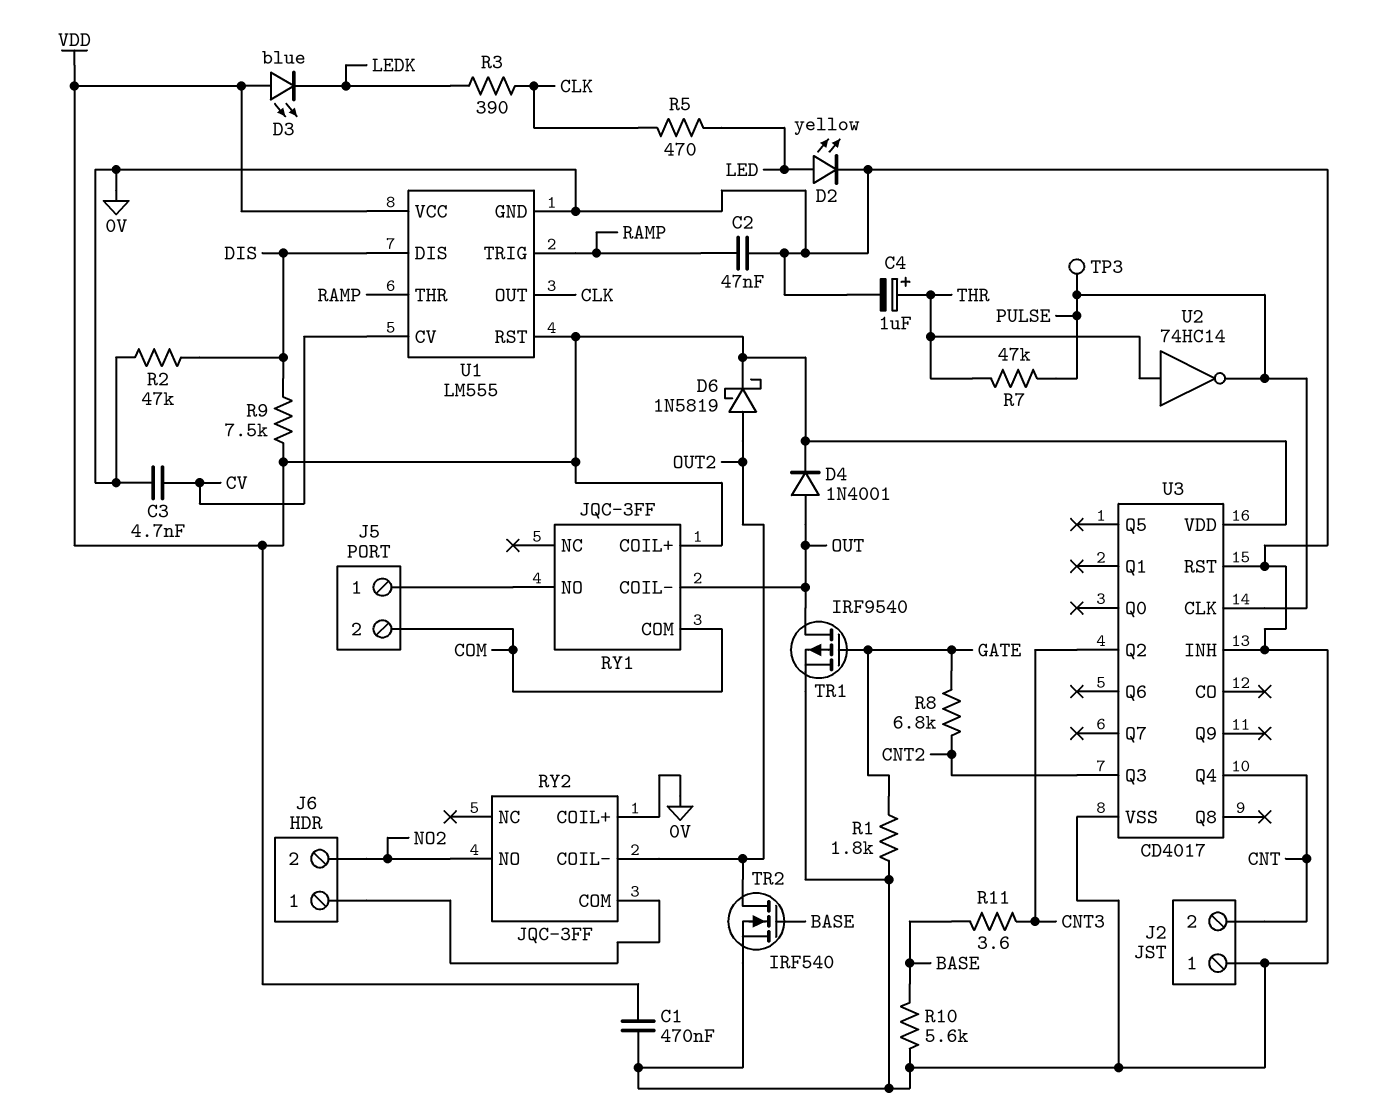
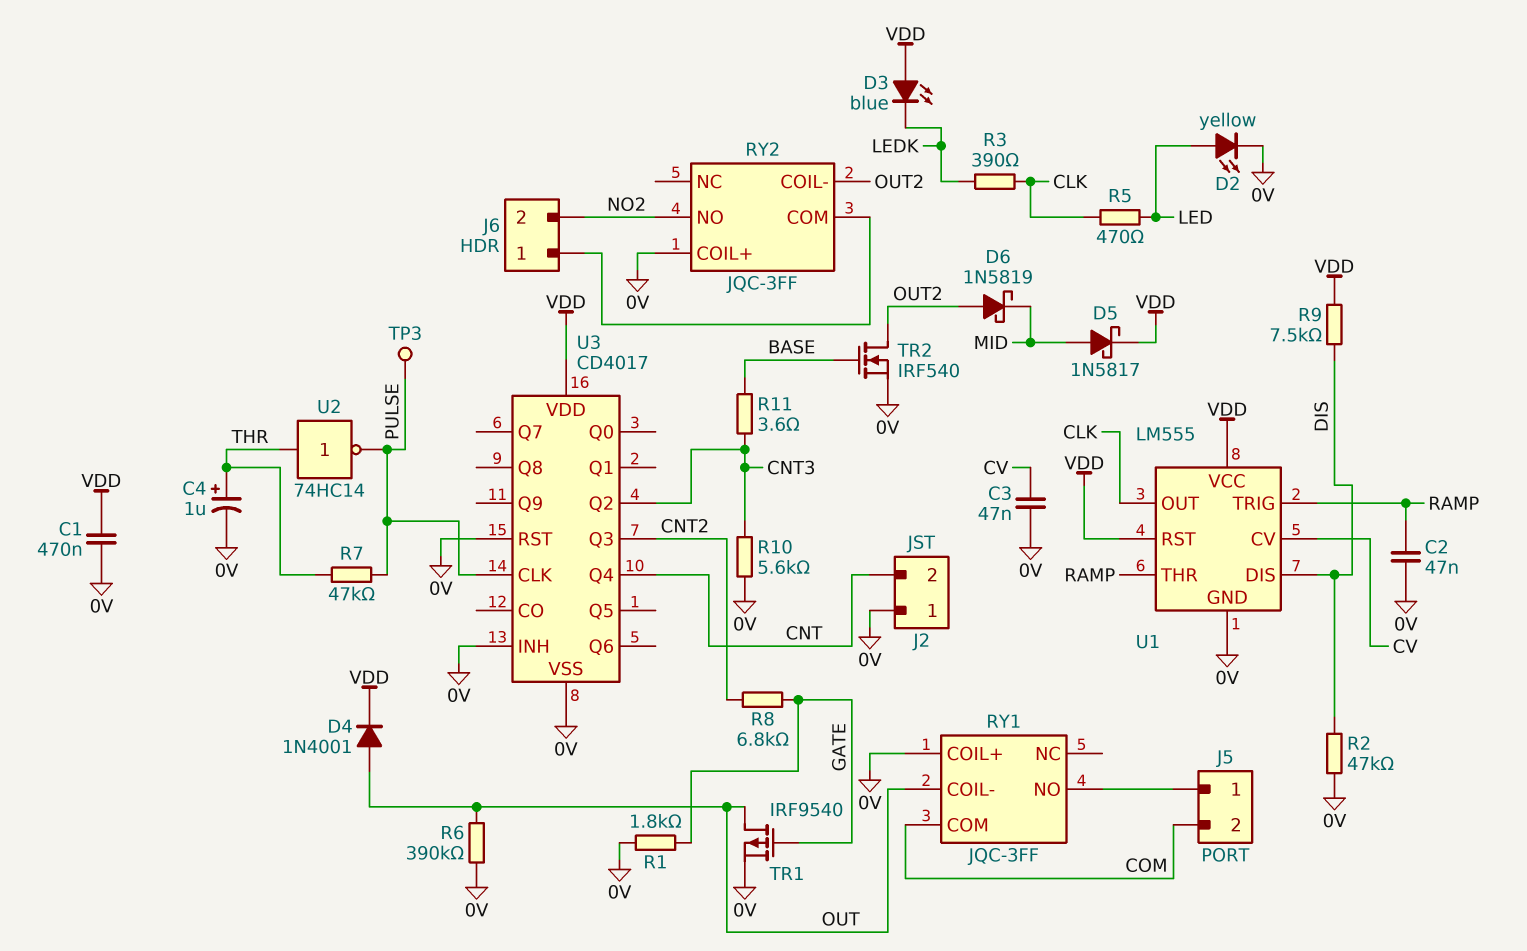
C3: 4.7nF (0V, CV) -> 47nF (0V, CV)
D5: none -> schottky 1N5817 (A MID, K VDD)
D6: schottky 1N5819 (A OUT2, K VDD) -> schottky 1N5819 (A OUT2, K MID)
R6: none -> 390k (0V, OUT)
R10: 5.6k (0V, BASE) -> 5.6k (0V, CNT3)
RY1 pin COIL+: VDD -> 0V

